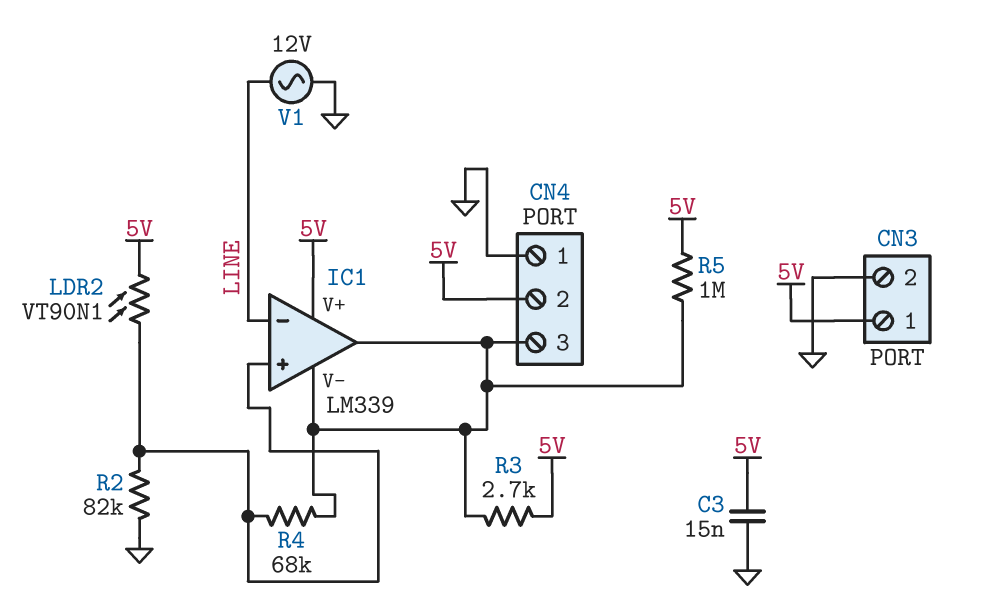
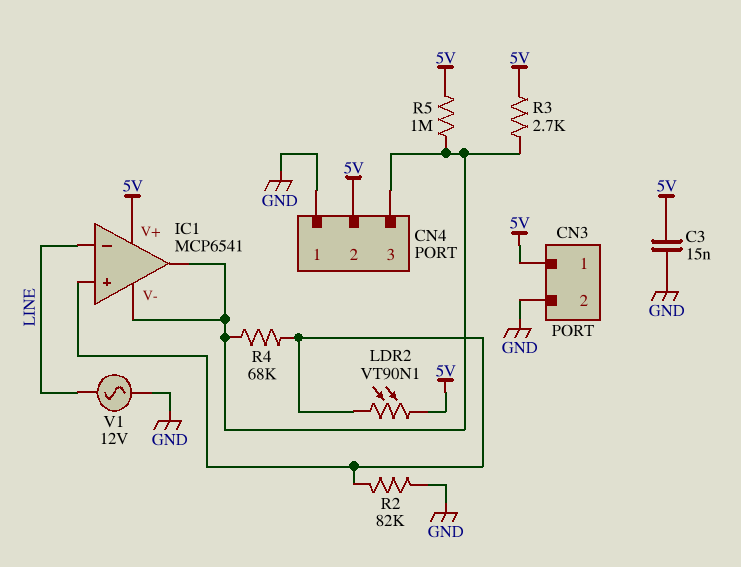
IC1: LM339 -> MCP6541

